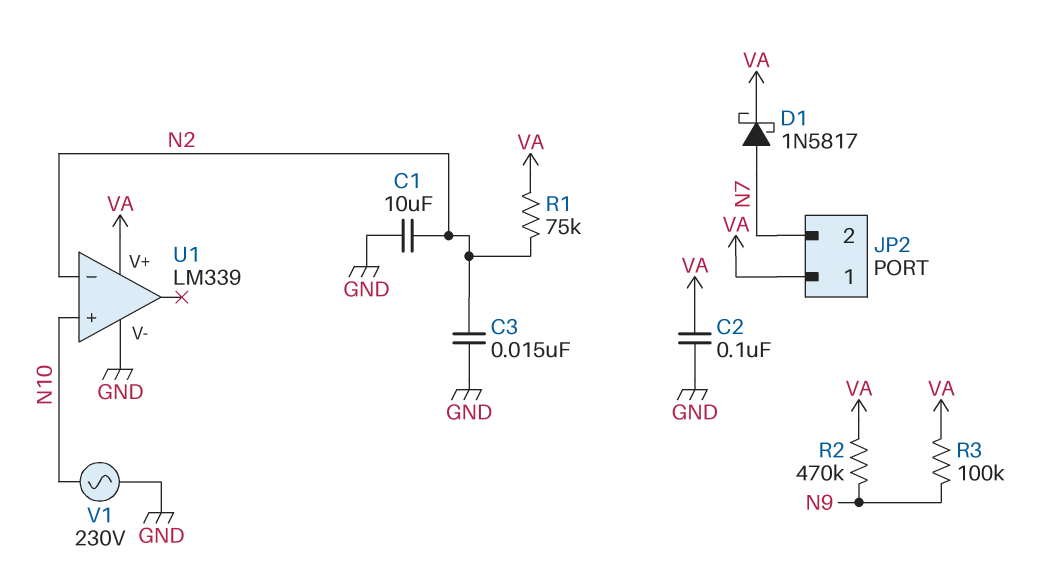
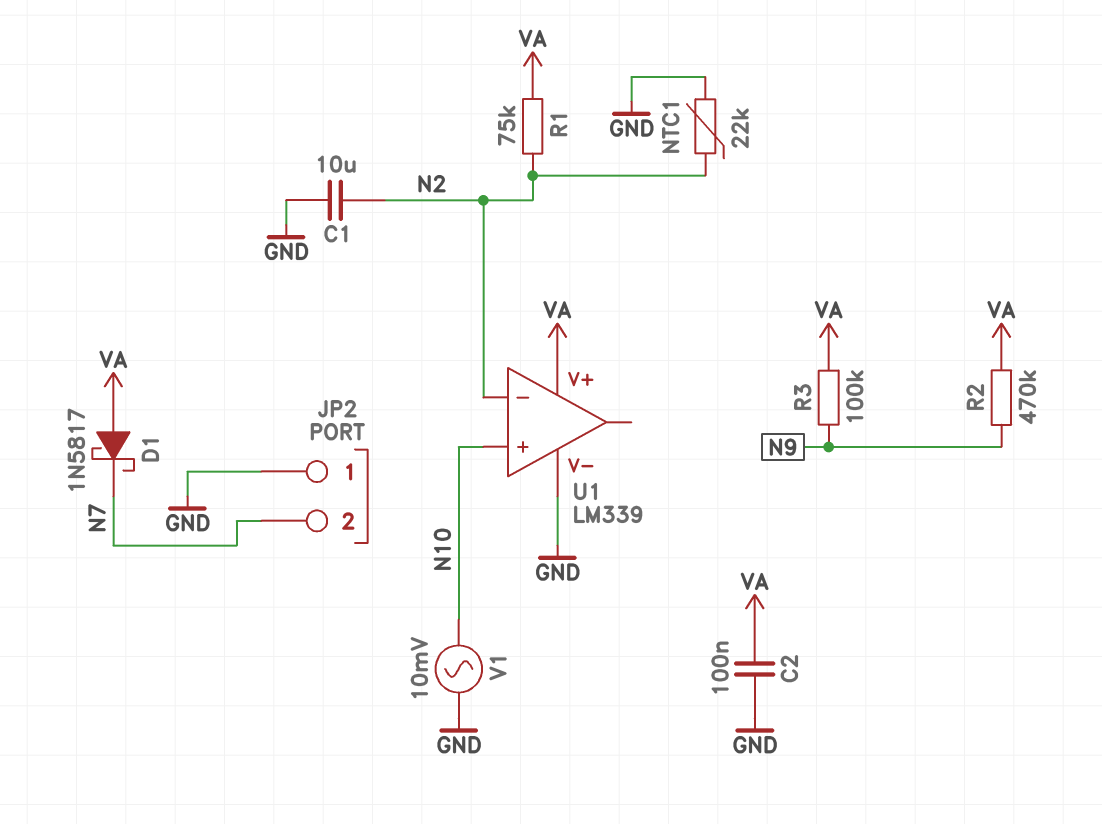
C3: 15nF (GND, N2) -> none
D1: schottky 1N5817 (A N7, K VA) -> schottky 1N5817 (A VA, K N7)
JP2 pin 1: VA -> GND
NTC1: none -> 22k (GND, N2)
V1: AC 230V (GND, N10) -> AC 10mV (GND, N10)

